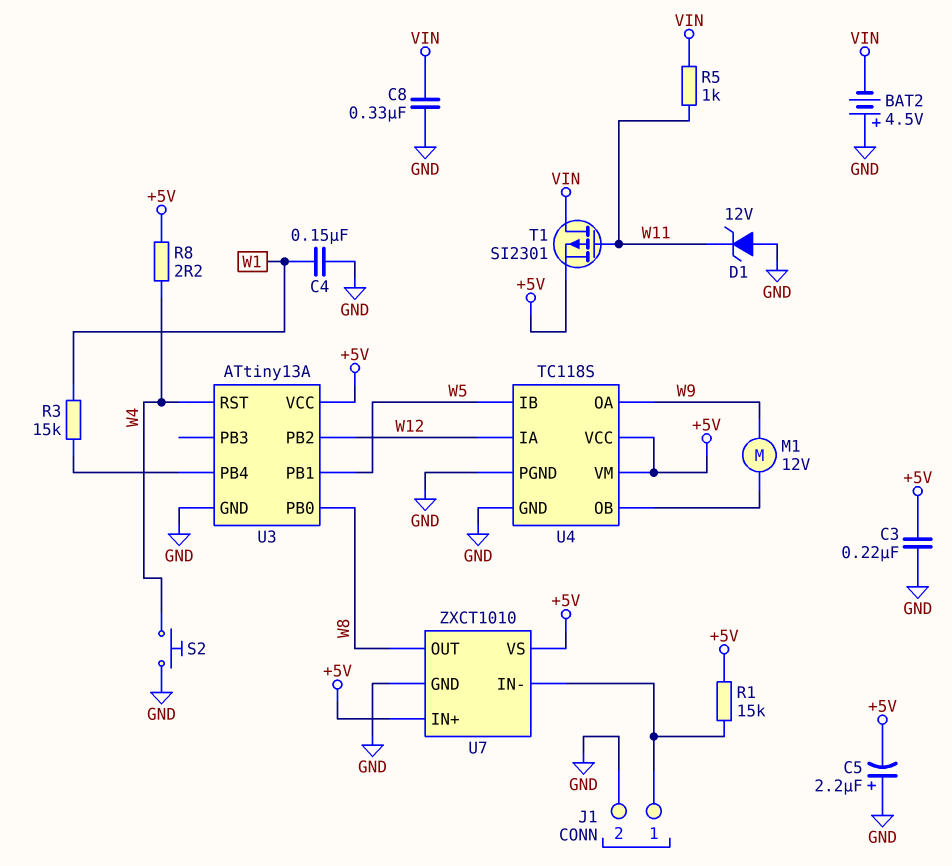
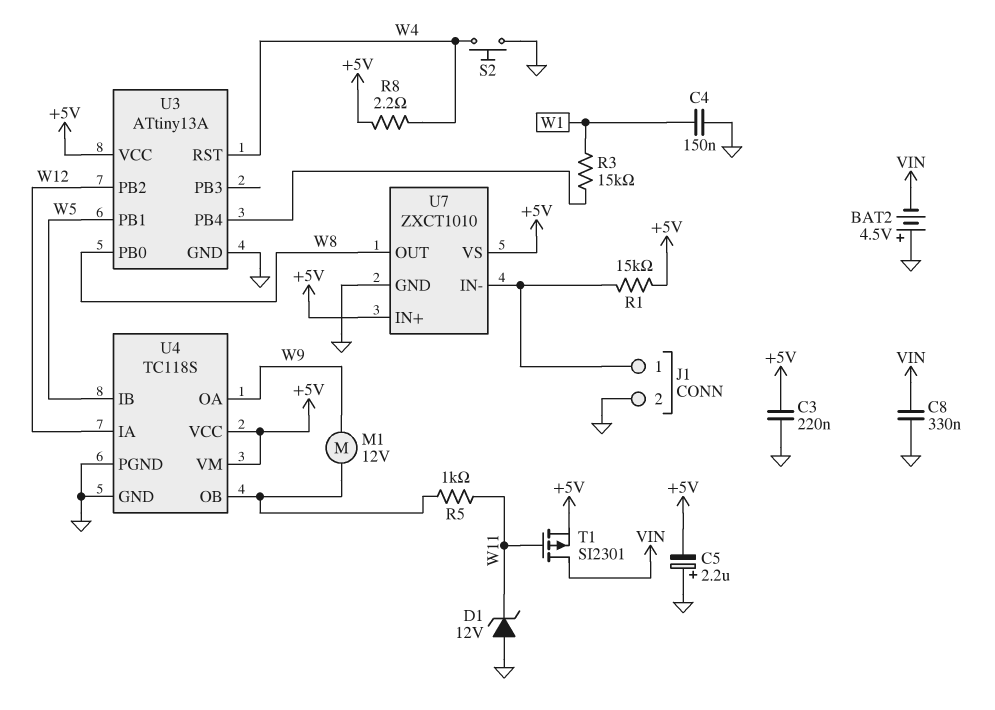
R5: 1k (VIN, W11) -> 1k (U4/OB, W11)

